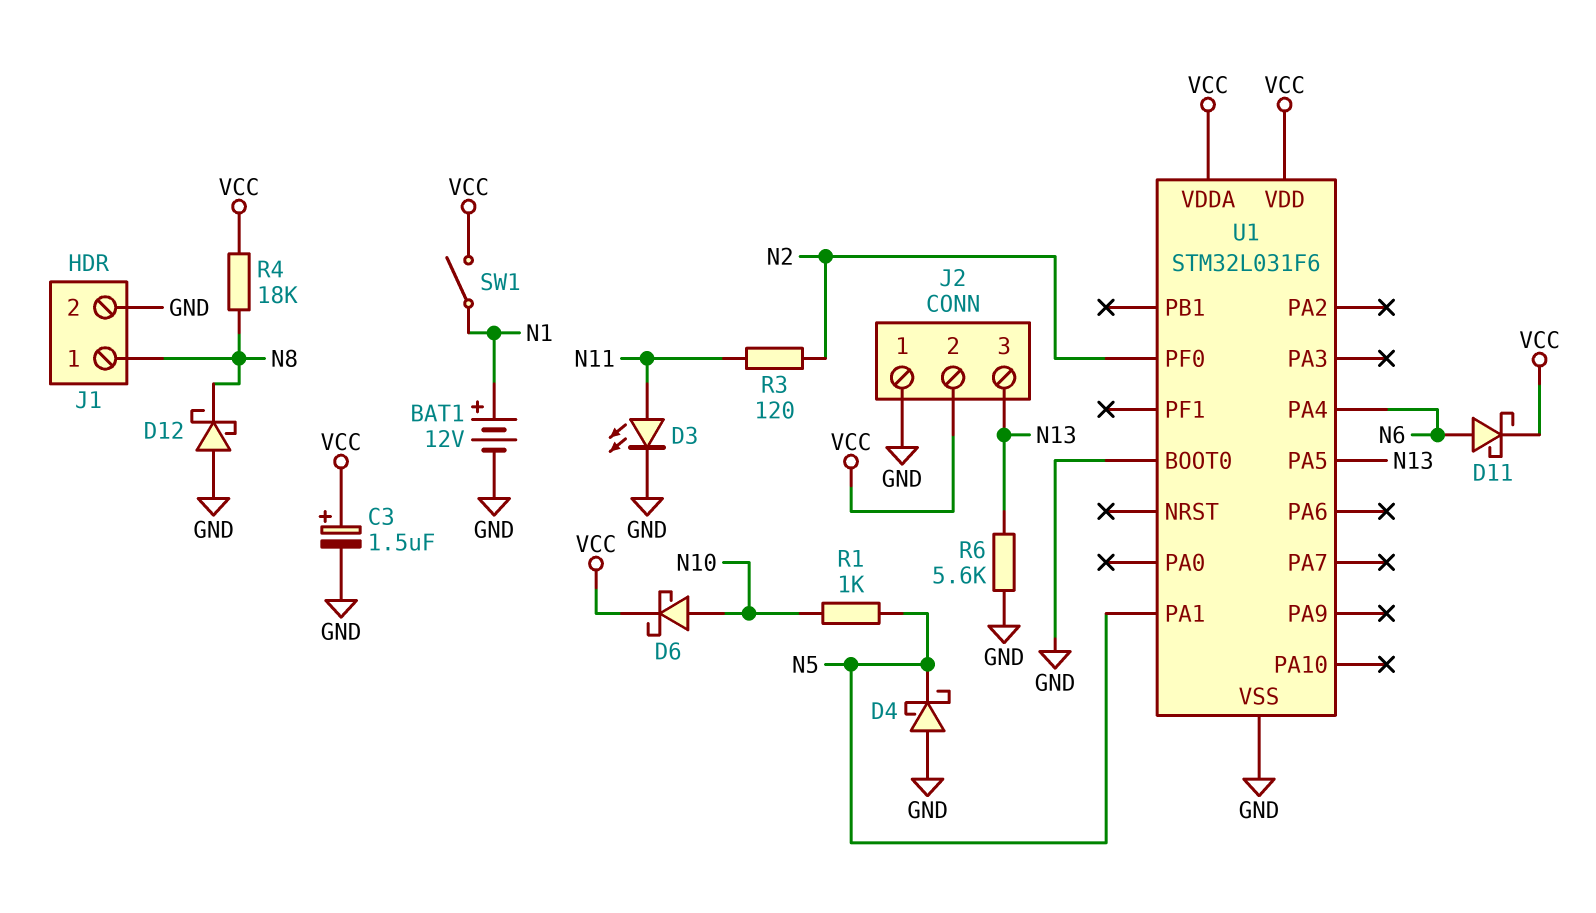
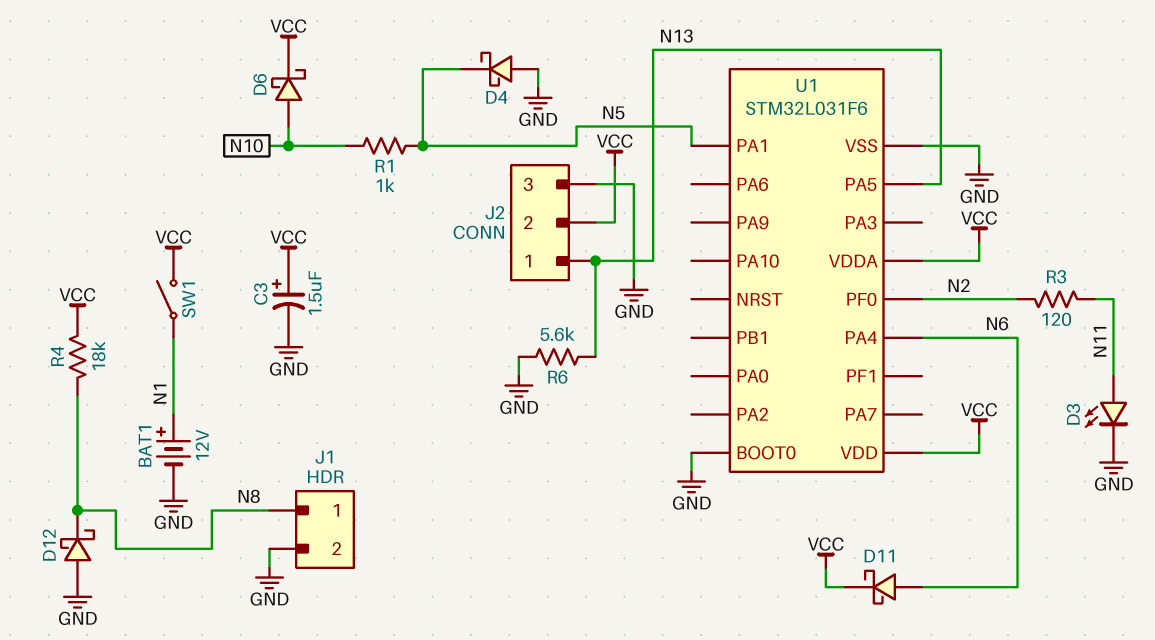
J2 pin 1: GND -> N13
J2 pin 3: N13 -> GND

